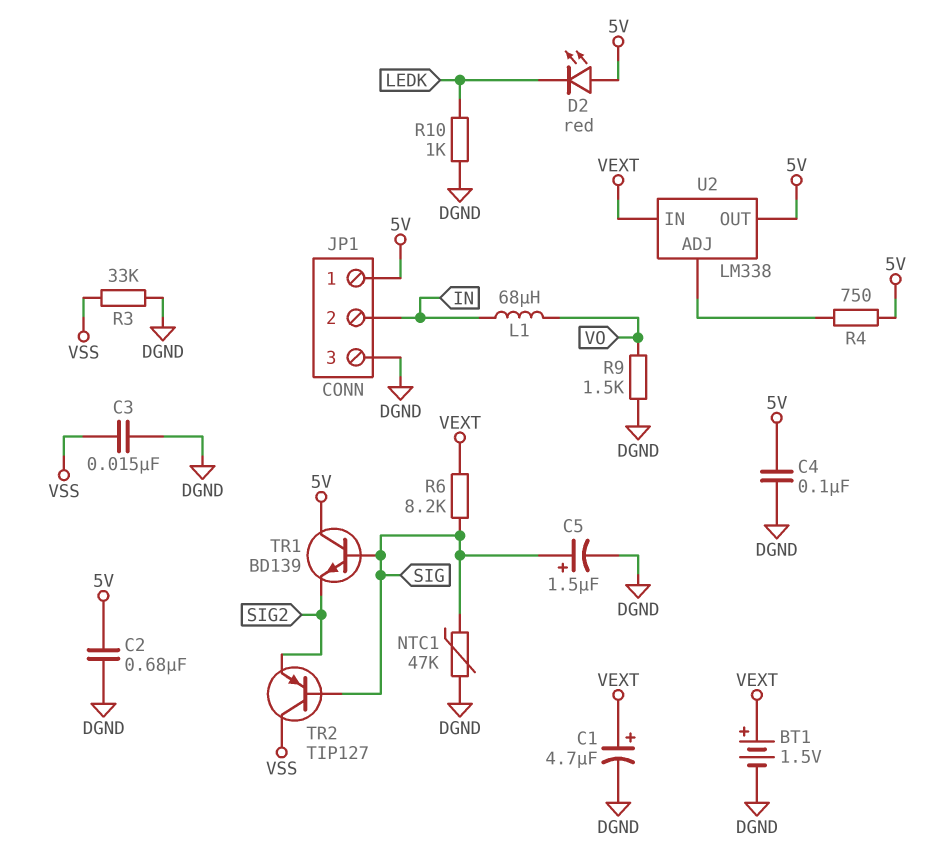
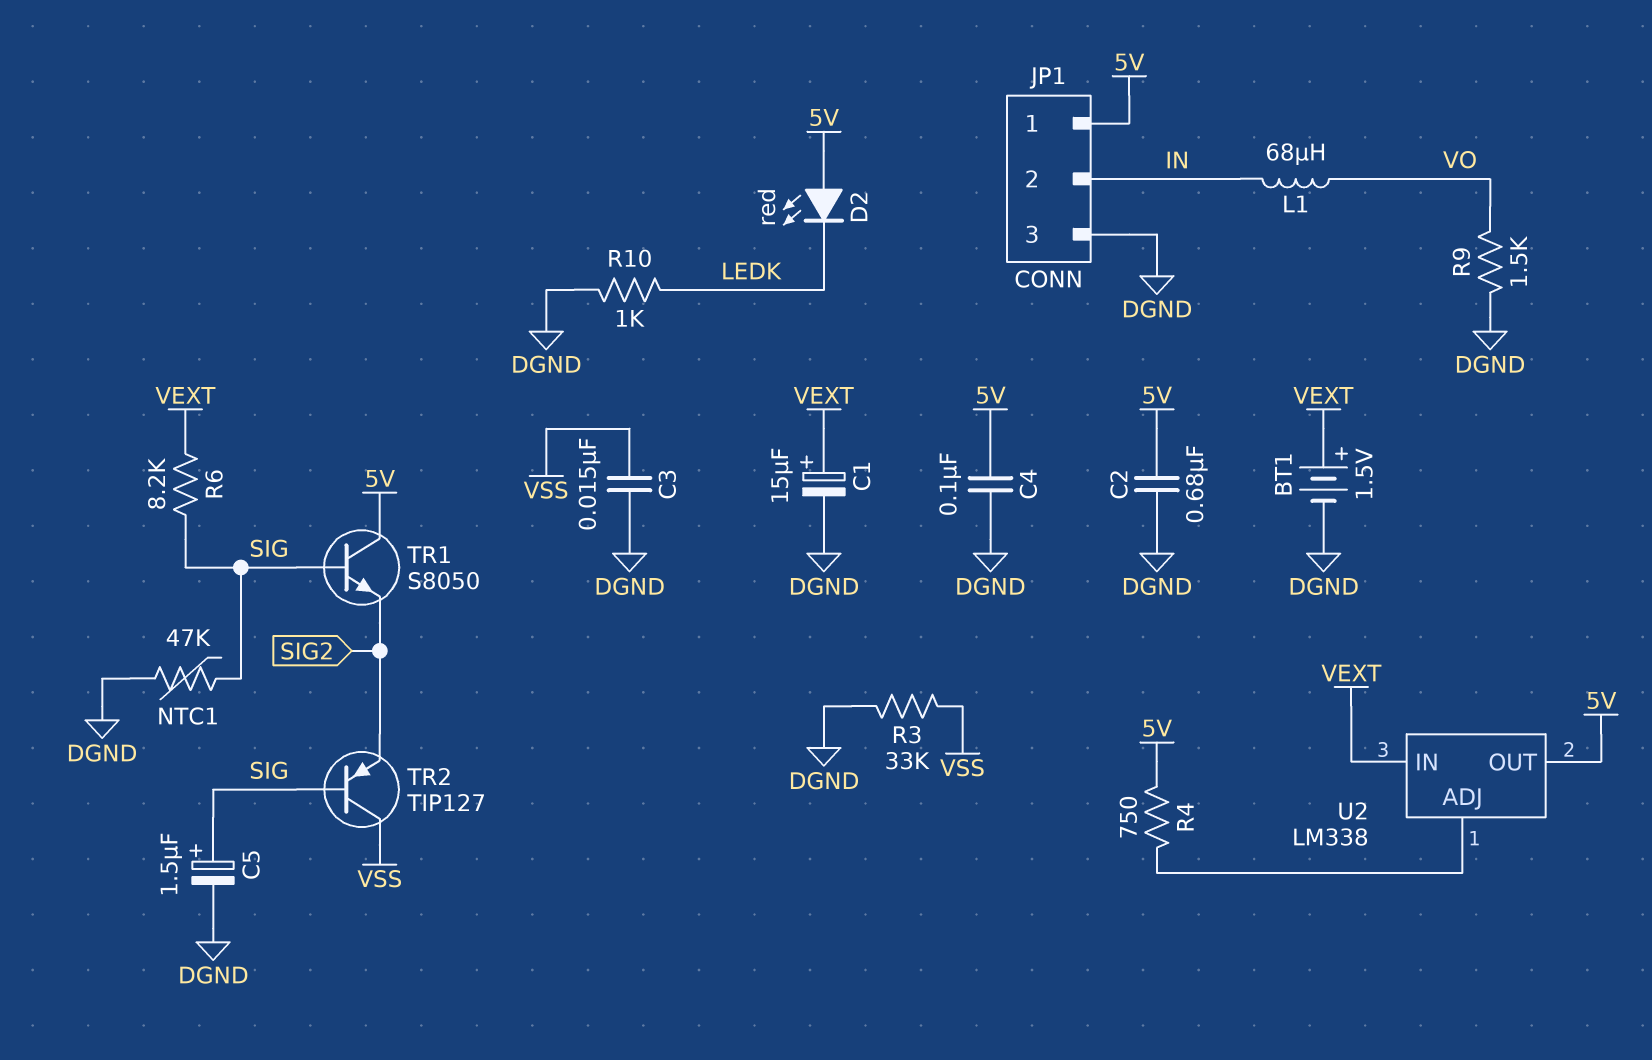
C1: 4.7uF (plus VEXT, minus DGND) -> 15uF (plus VEXT, minus DGND)
TR1: NPN BD139 (B SIG, C 5V, E SIG2) -> NPN S8050 (B SIG, C 5V, E SIG2)

